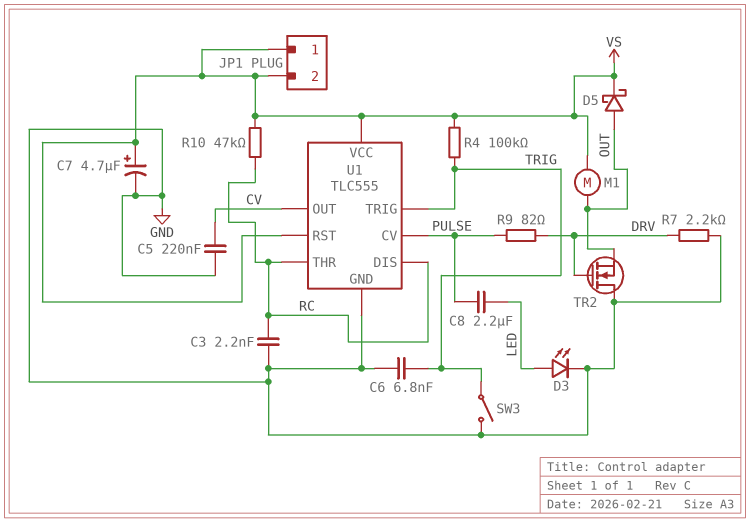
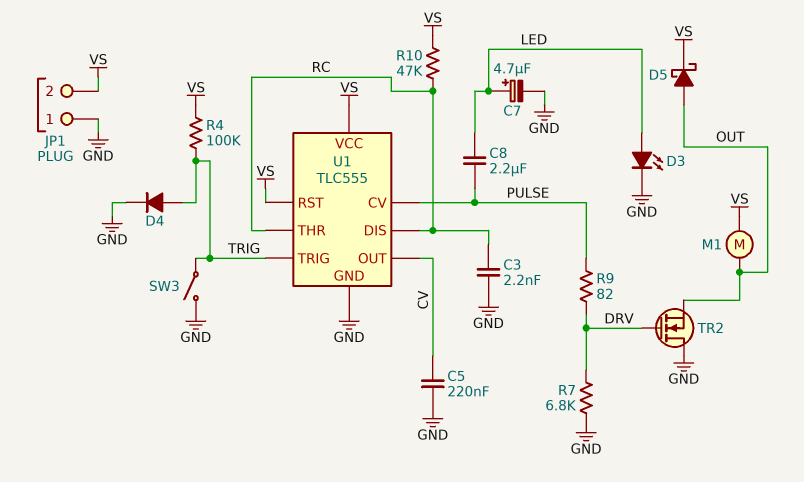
C6: 6.8nF (GND, TRIG) -> none
C7: 4.7uF (plus VS, minus GND) -> 4.7uF (plus LED, minus GND)
D4: none -> diode (A TRIG, K GND)
JP1 pin 1: VS -> GND
R7: 2.2k (DRV, GND) -> 6.8k (DRV, GND)

